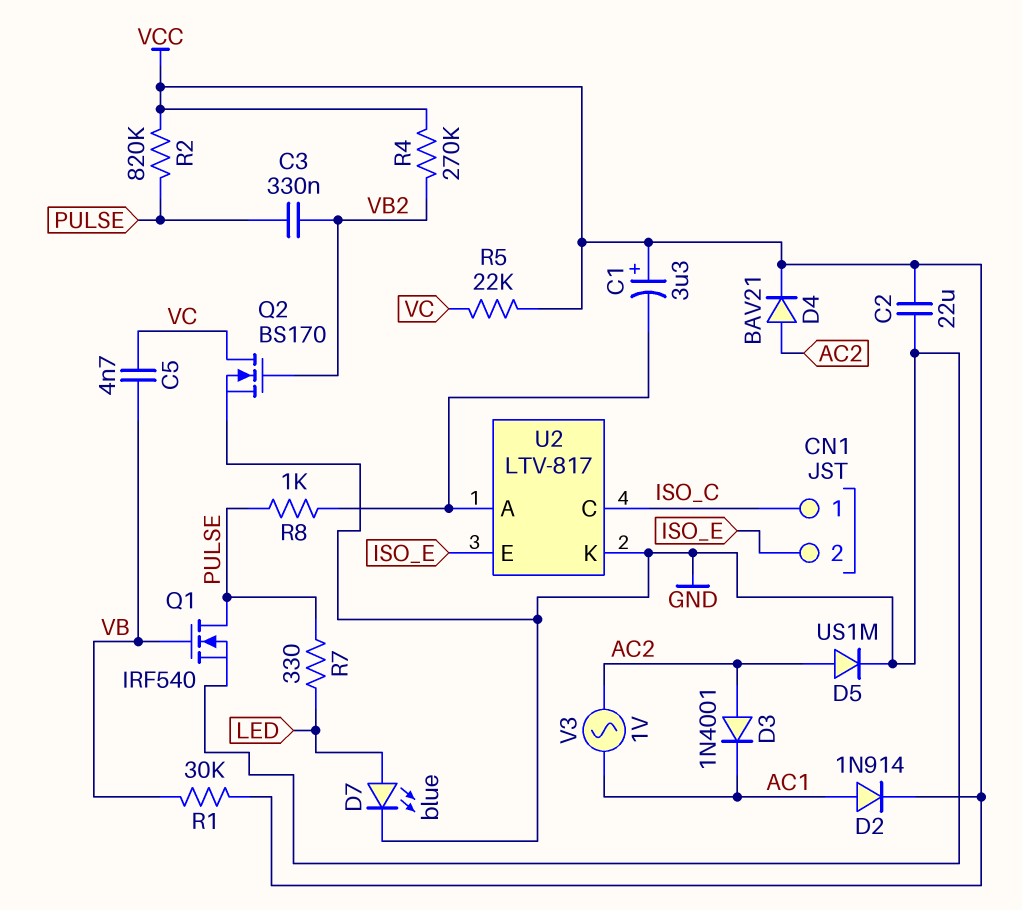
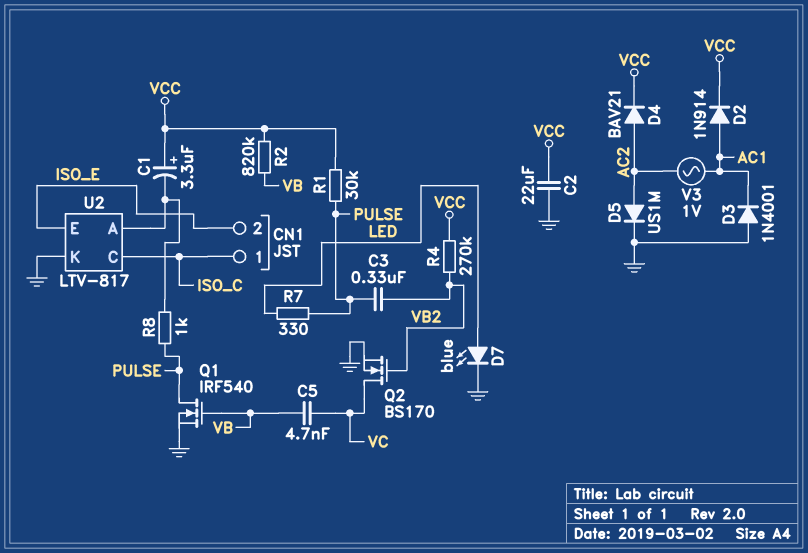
D3: diode 1N4001 (A AC2, K AC1) -> diode 1N4001 (A GND, K AC1)
R1: 30k (VB, VCC) -> 30k (PULSE, VCC)
R2: 820k (PULSE, VCC) -> 820k (VB, VCC)
R5: 22k (VC, VCC) -> none

